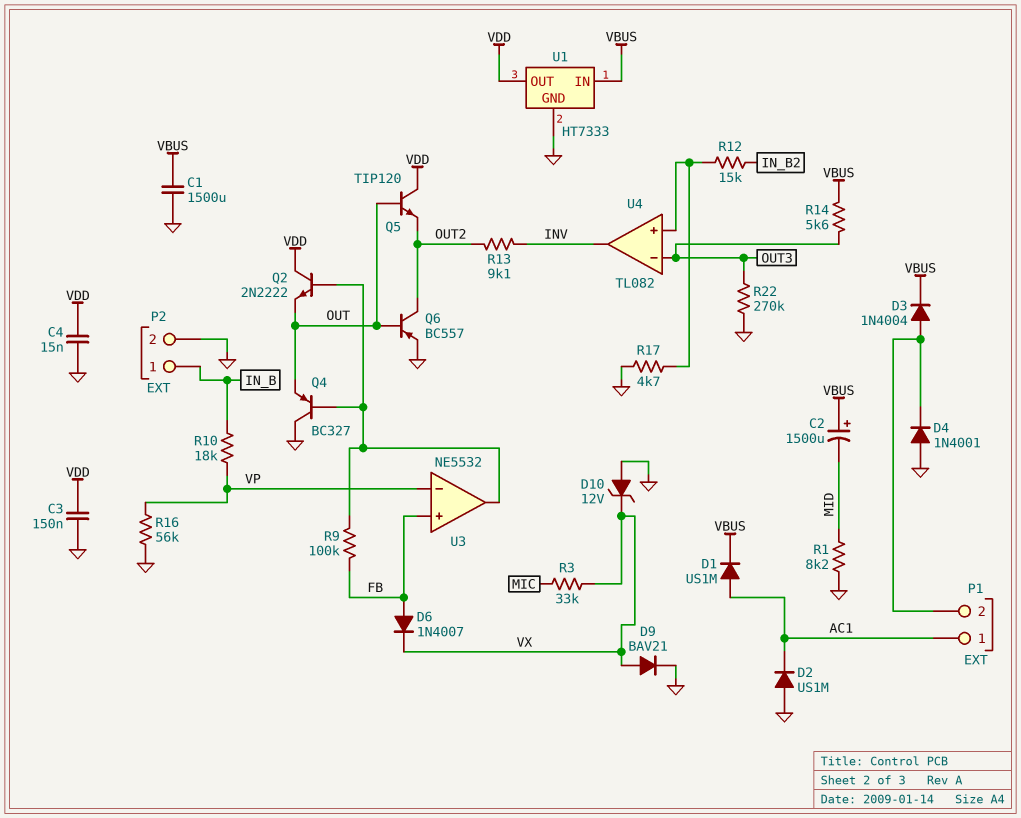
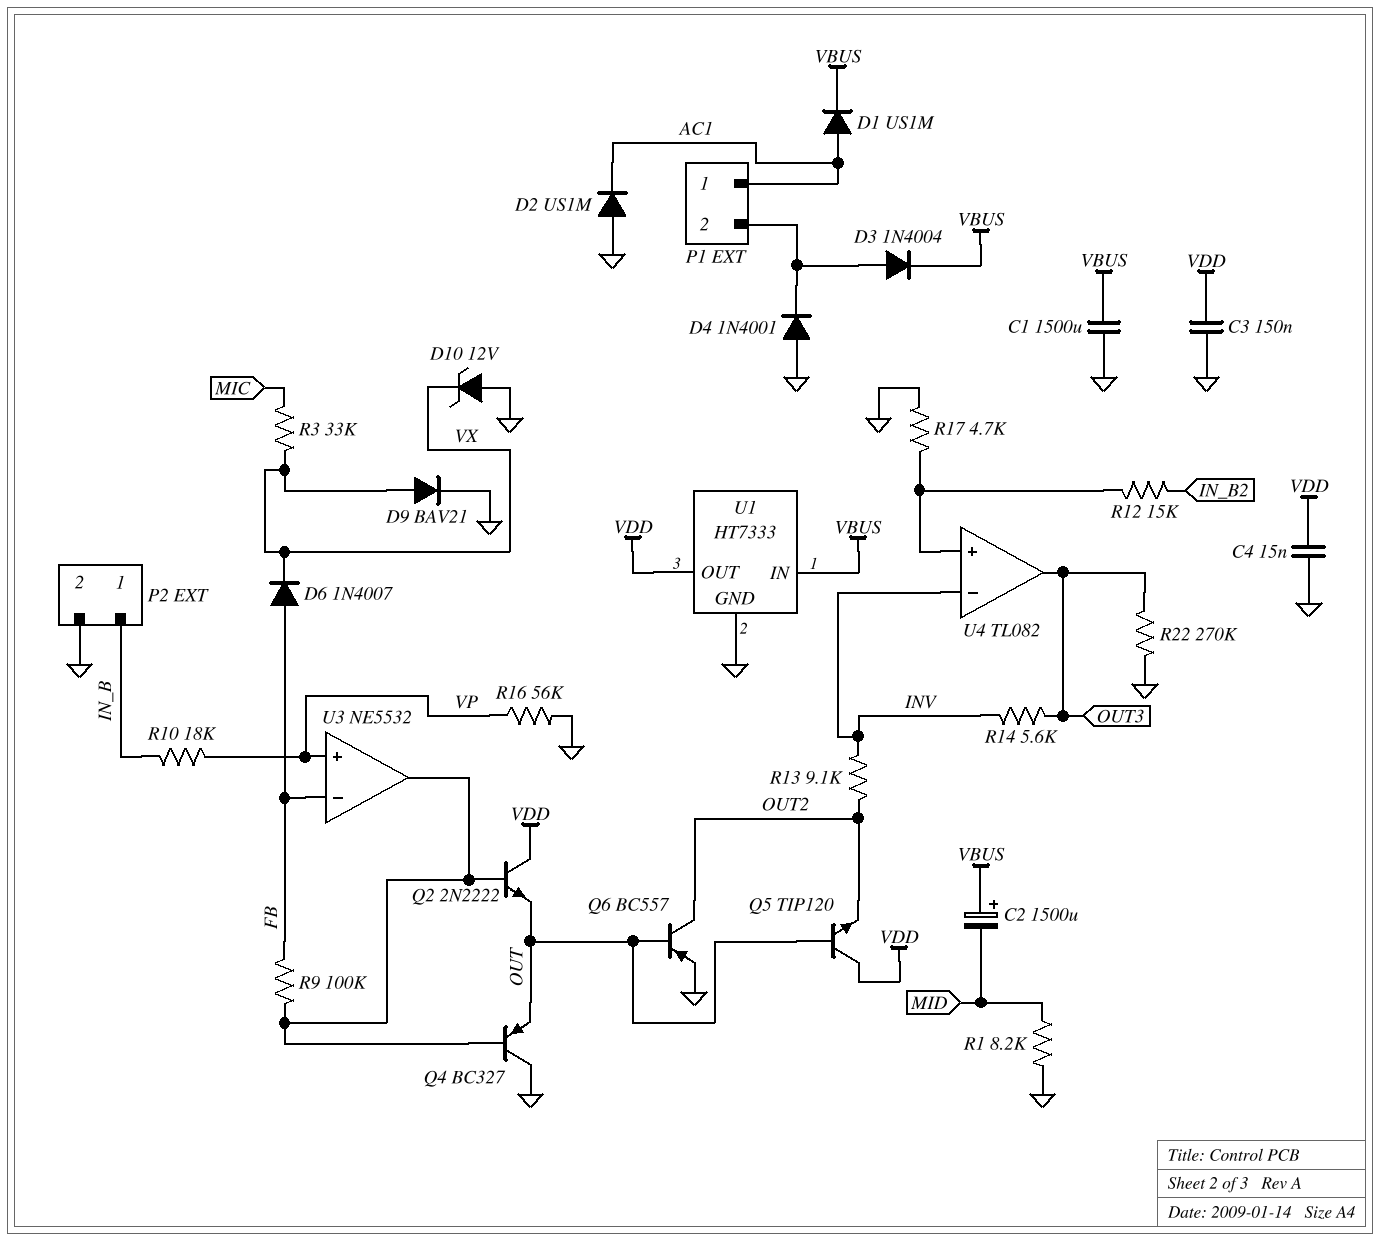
R14: 5.6k (OUT3, VBUS) -> 5.6k (INV, OUT3)
U3 pin in+: FB -> VP
U3 pin in-: VP -> FB
U4 pin in-: OUT3 -> INV
U4 pin out: INV -> OUT3

